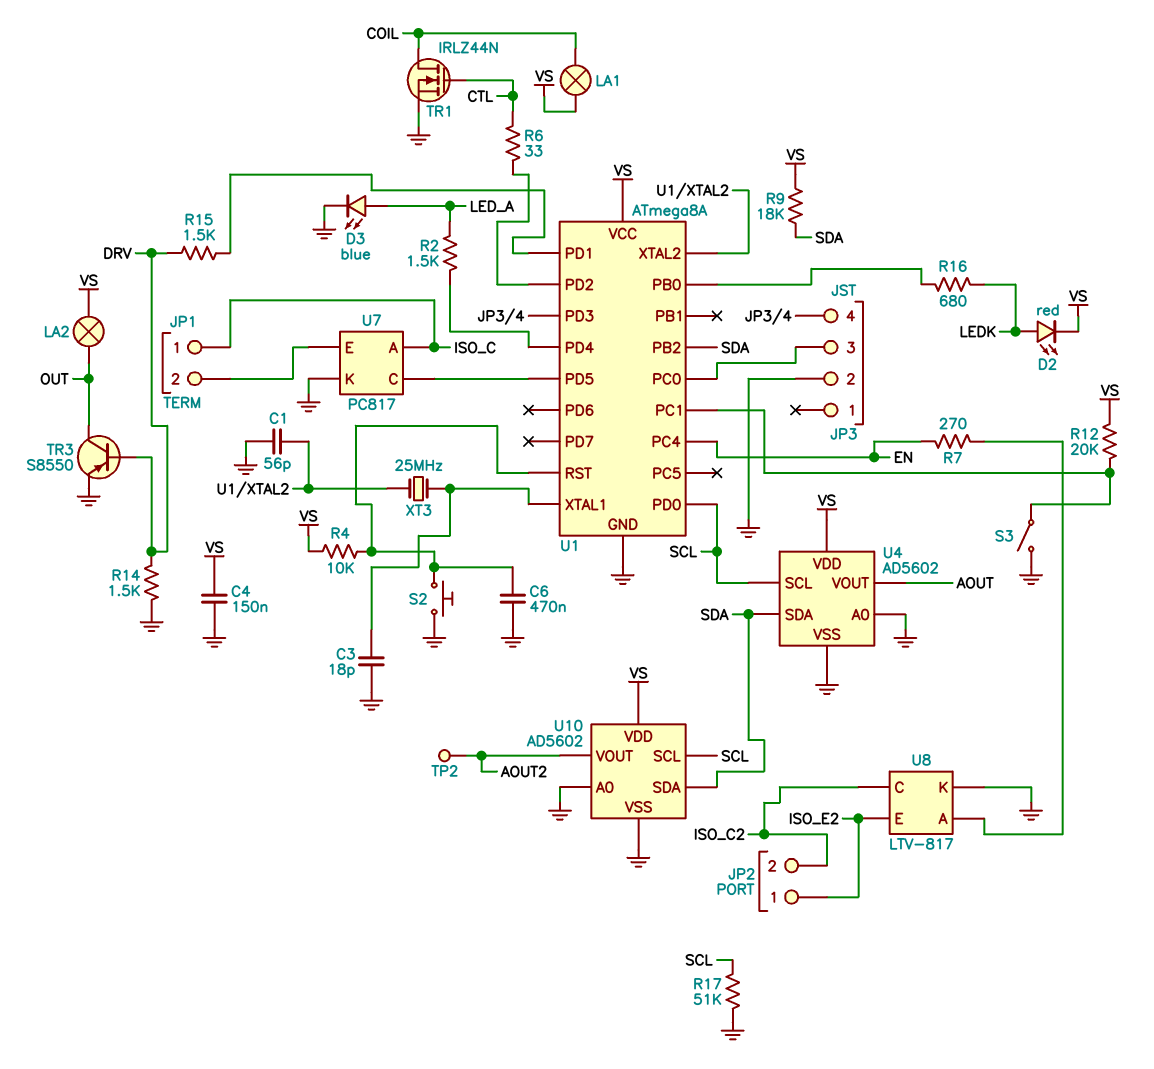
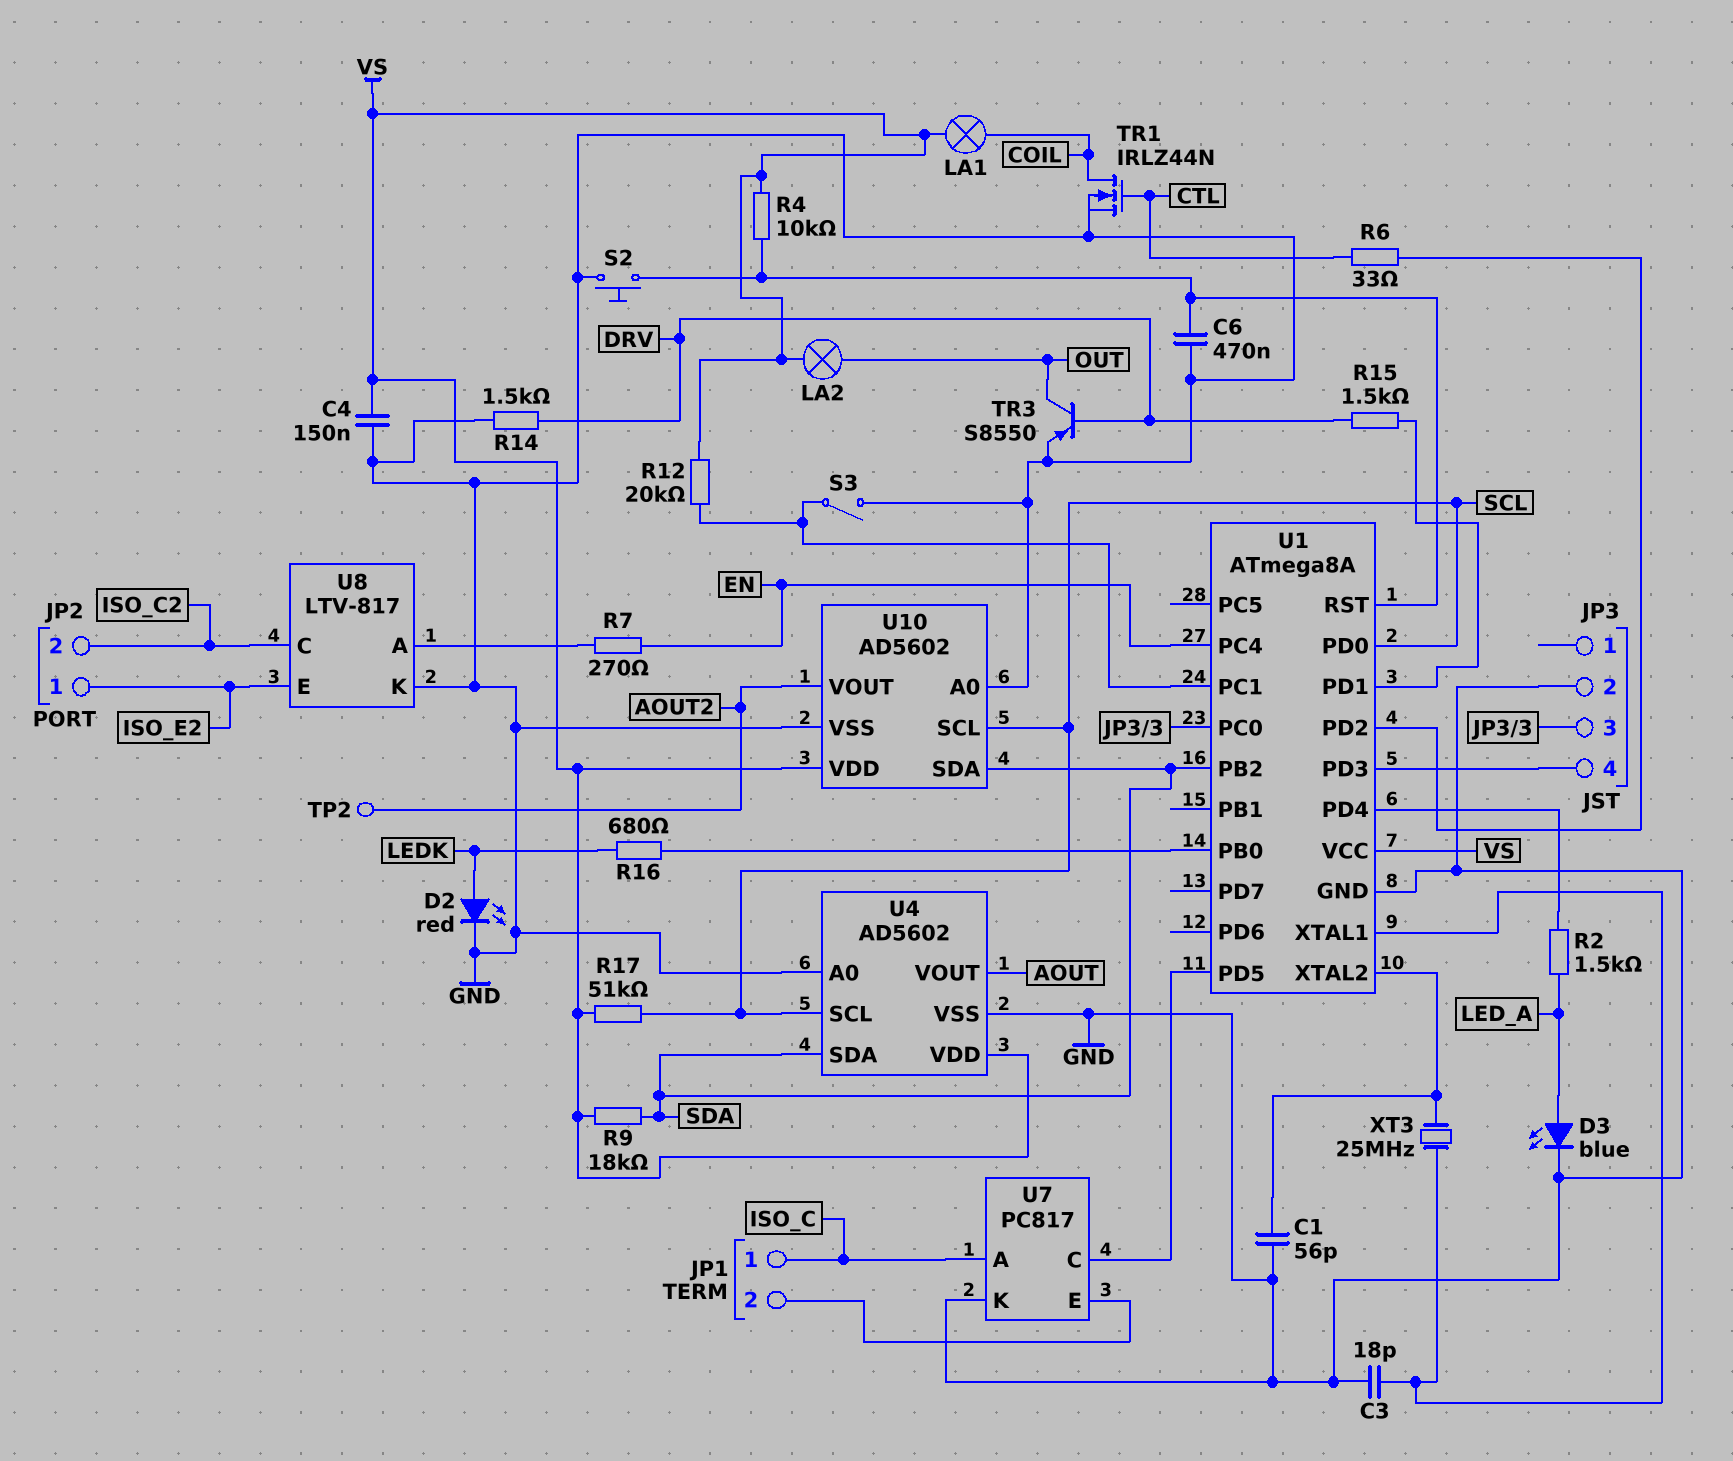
D2: LED red (A LEDK, K VS) -> LED red (A LEDK, K GND)
R17: 51k (GND, SCL) -> 51k (SCL, VS)

